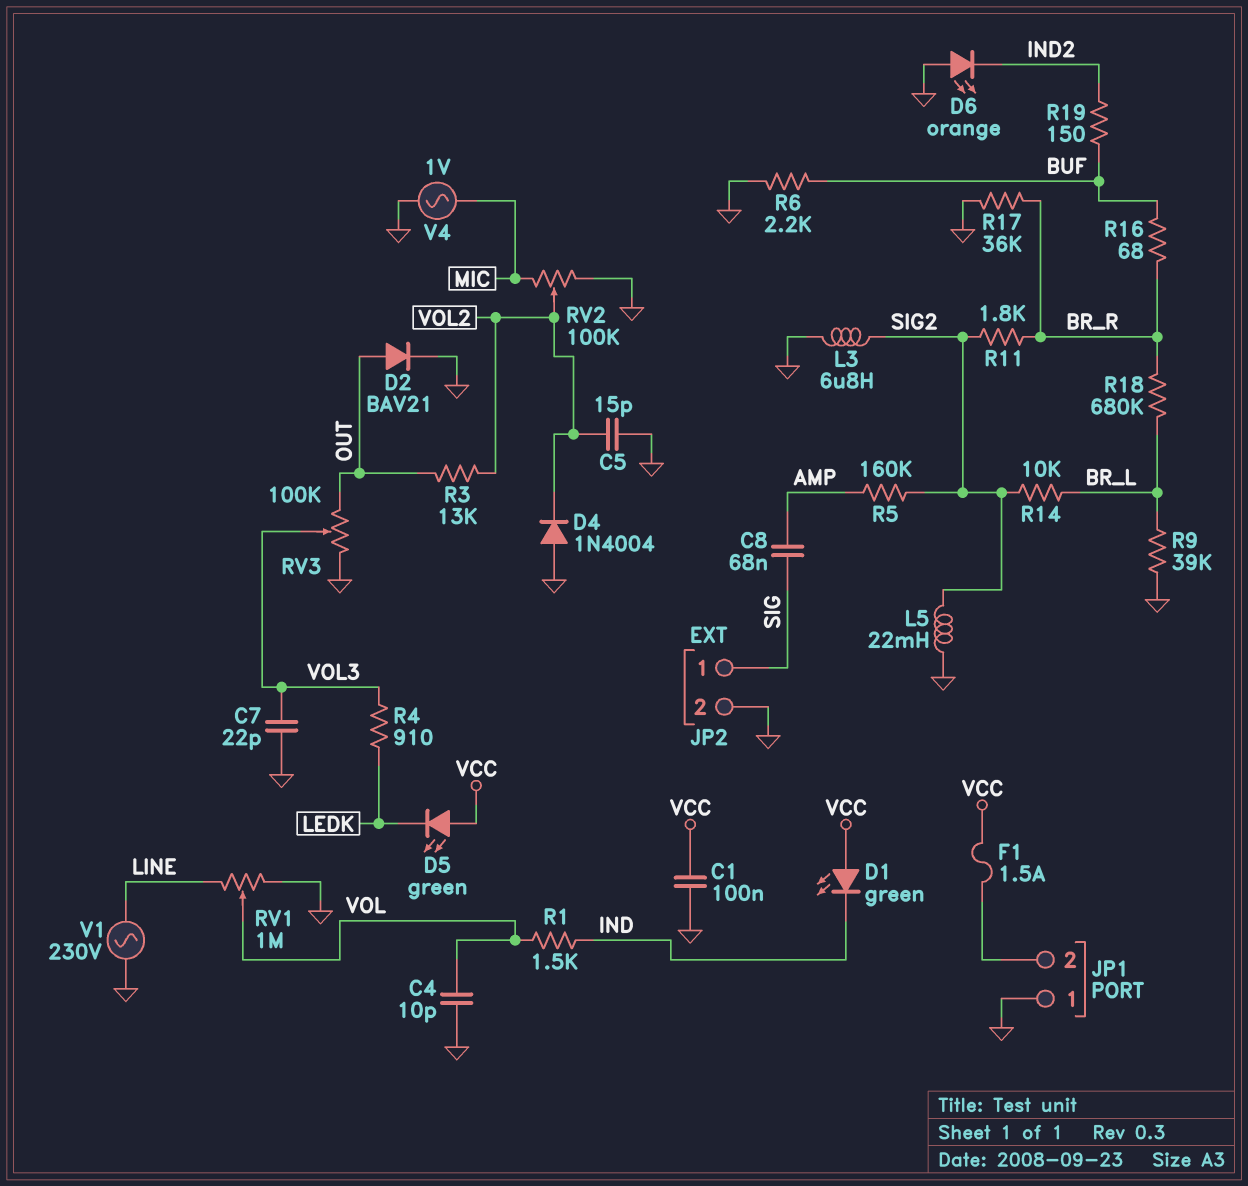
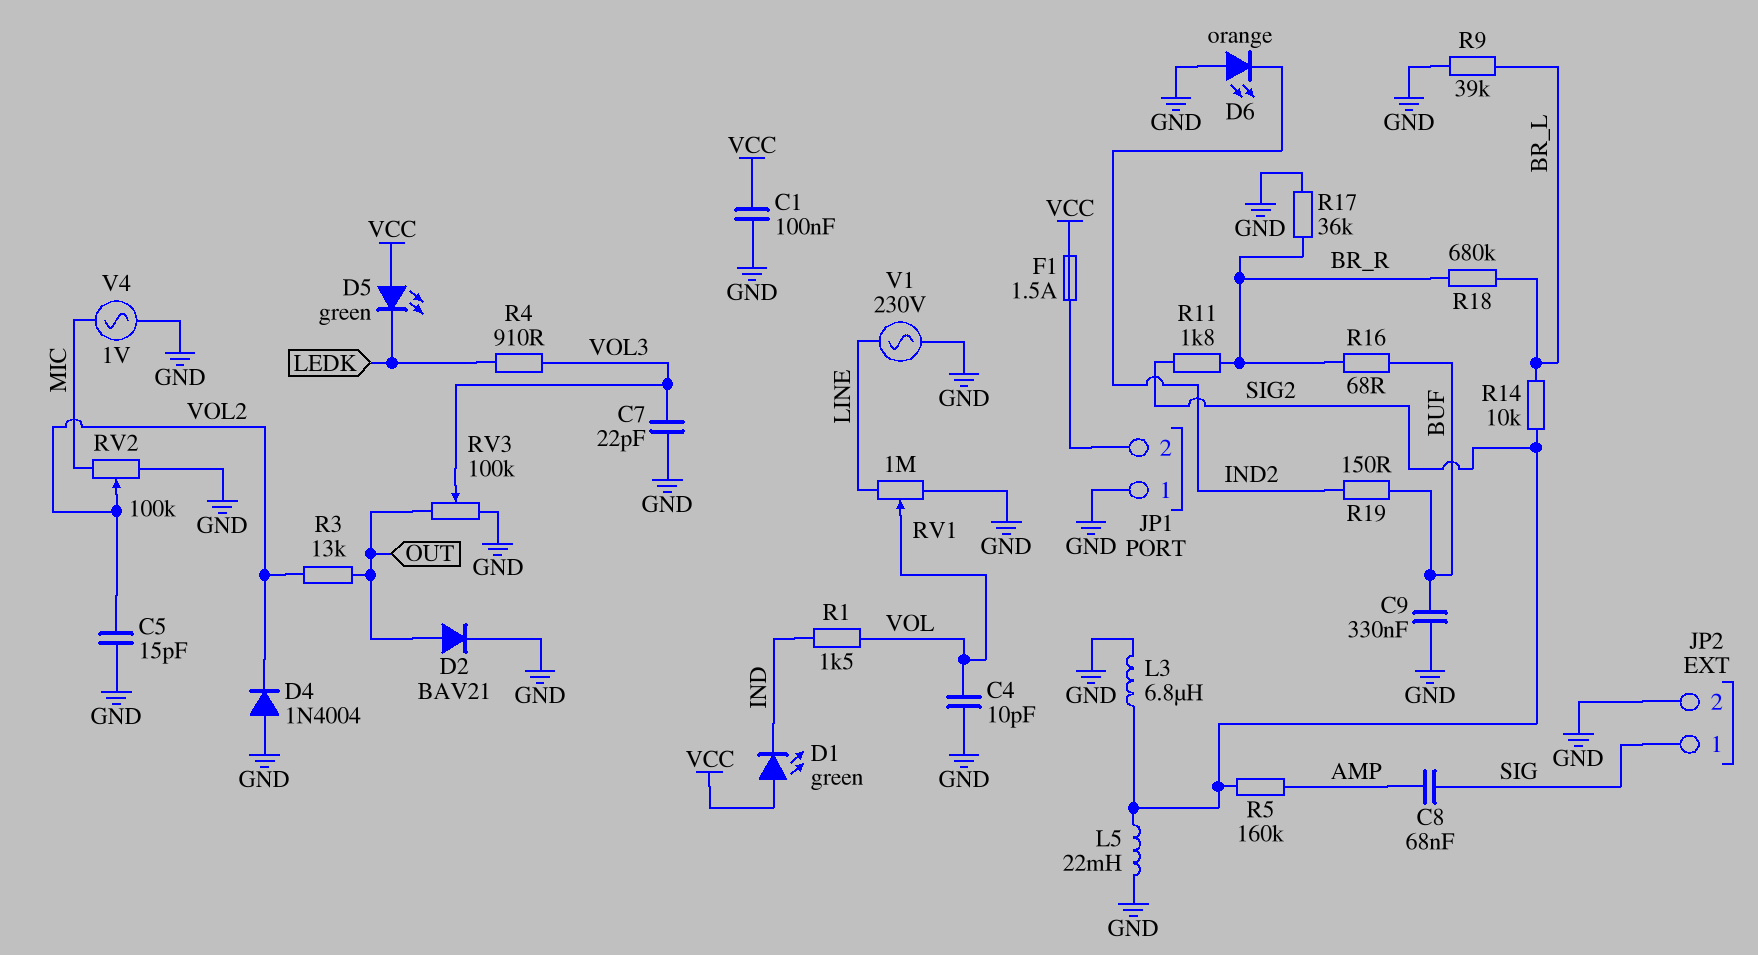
C9: none -> 330nF (BUF, GND)
R6: 2.2k (BUF, GND) -> none

